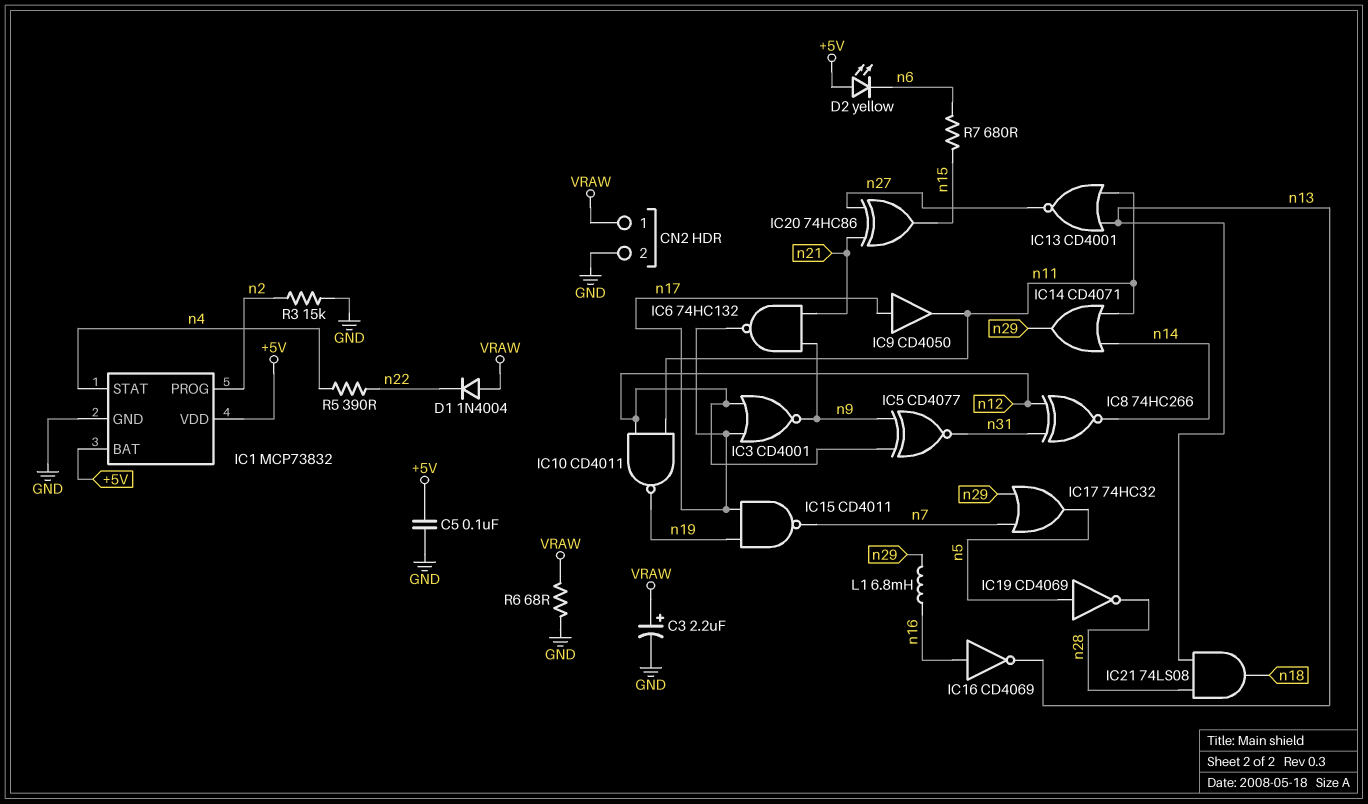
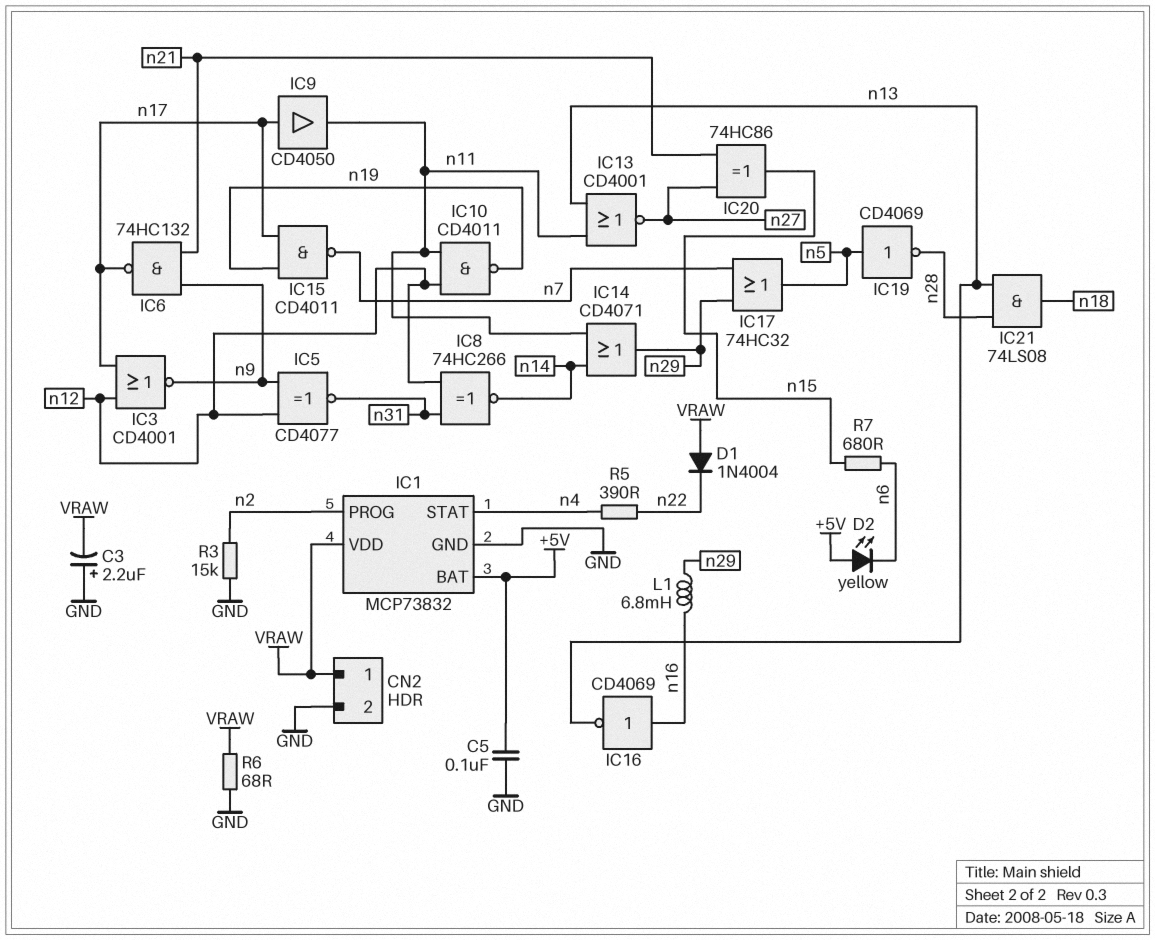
C3: 2.2uF (plus VRAW, minus GND) -> 2.2uF (plus GND, minus VRAW)
IC1 pin VDD: +5V -> VRAW

